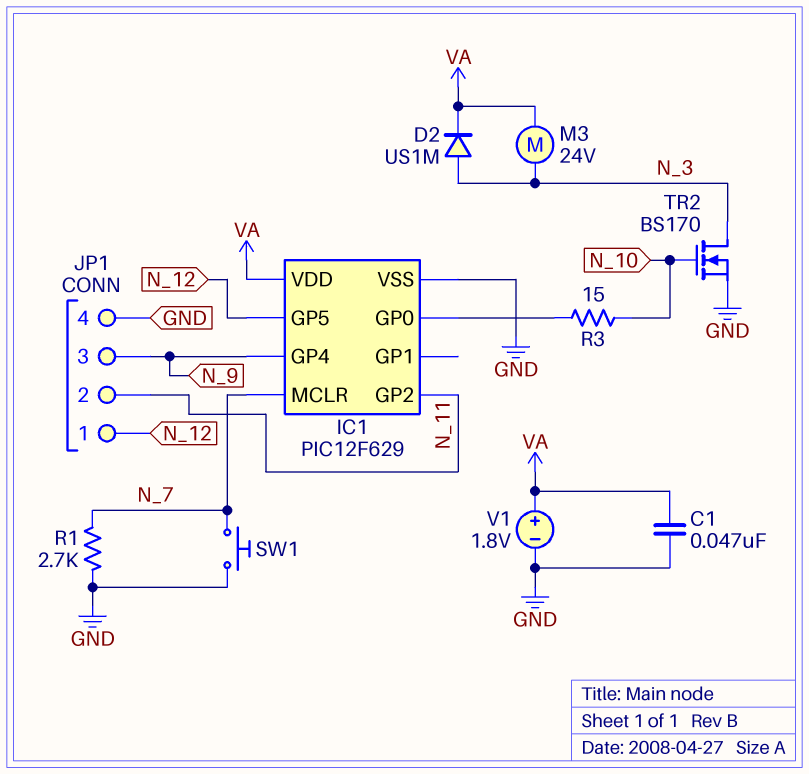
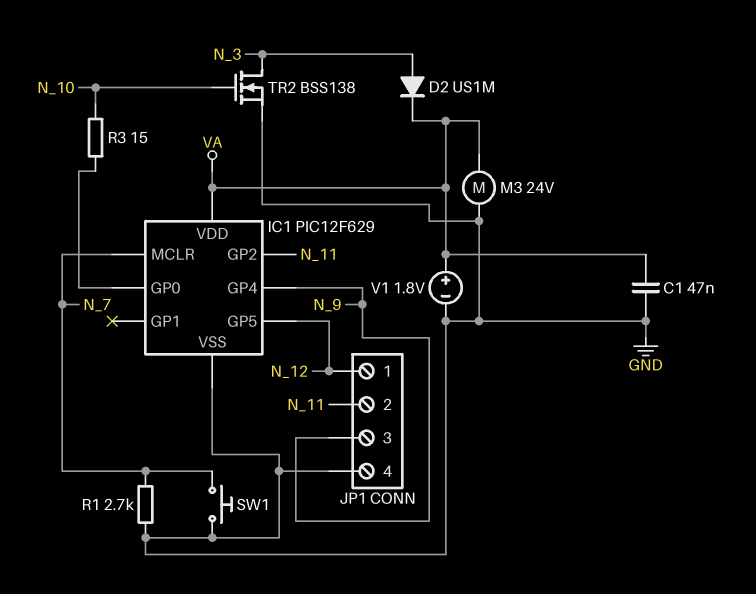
M3: motor 24V (N_3, VA) -> motor 24V (GND, VA)
TR2: NMOS BS170 (G N_10, D N_3, S GND) -> NMOS BSS138 (G N_10, D N_3, S GND)

